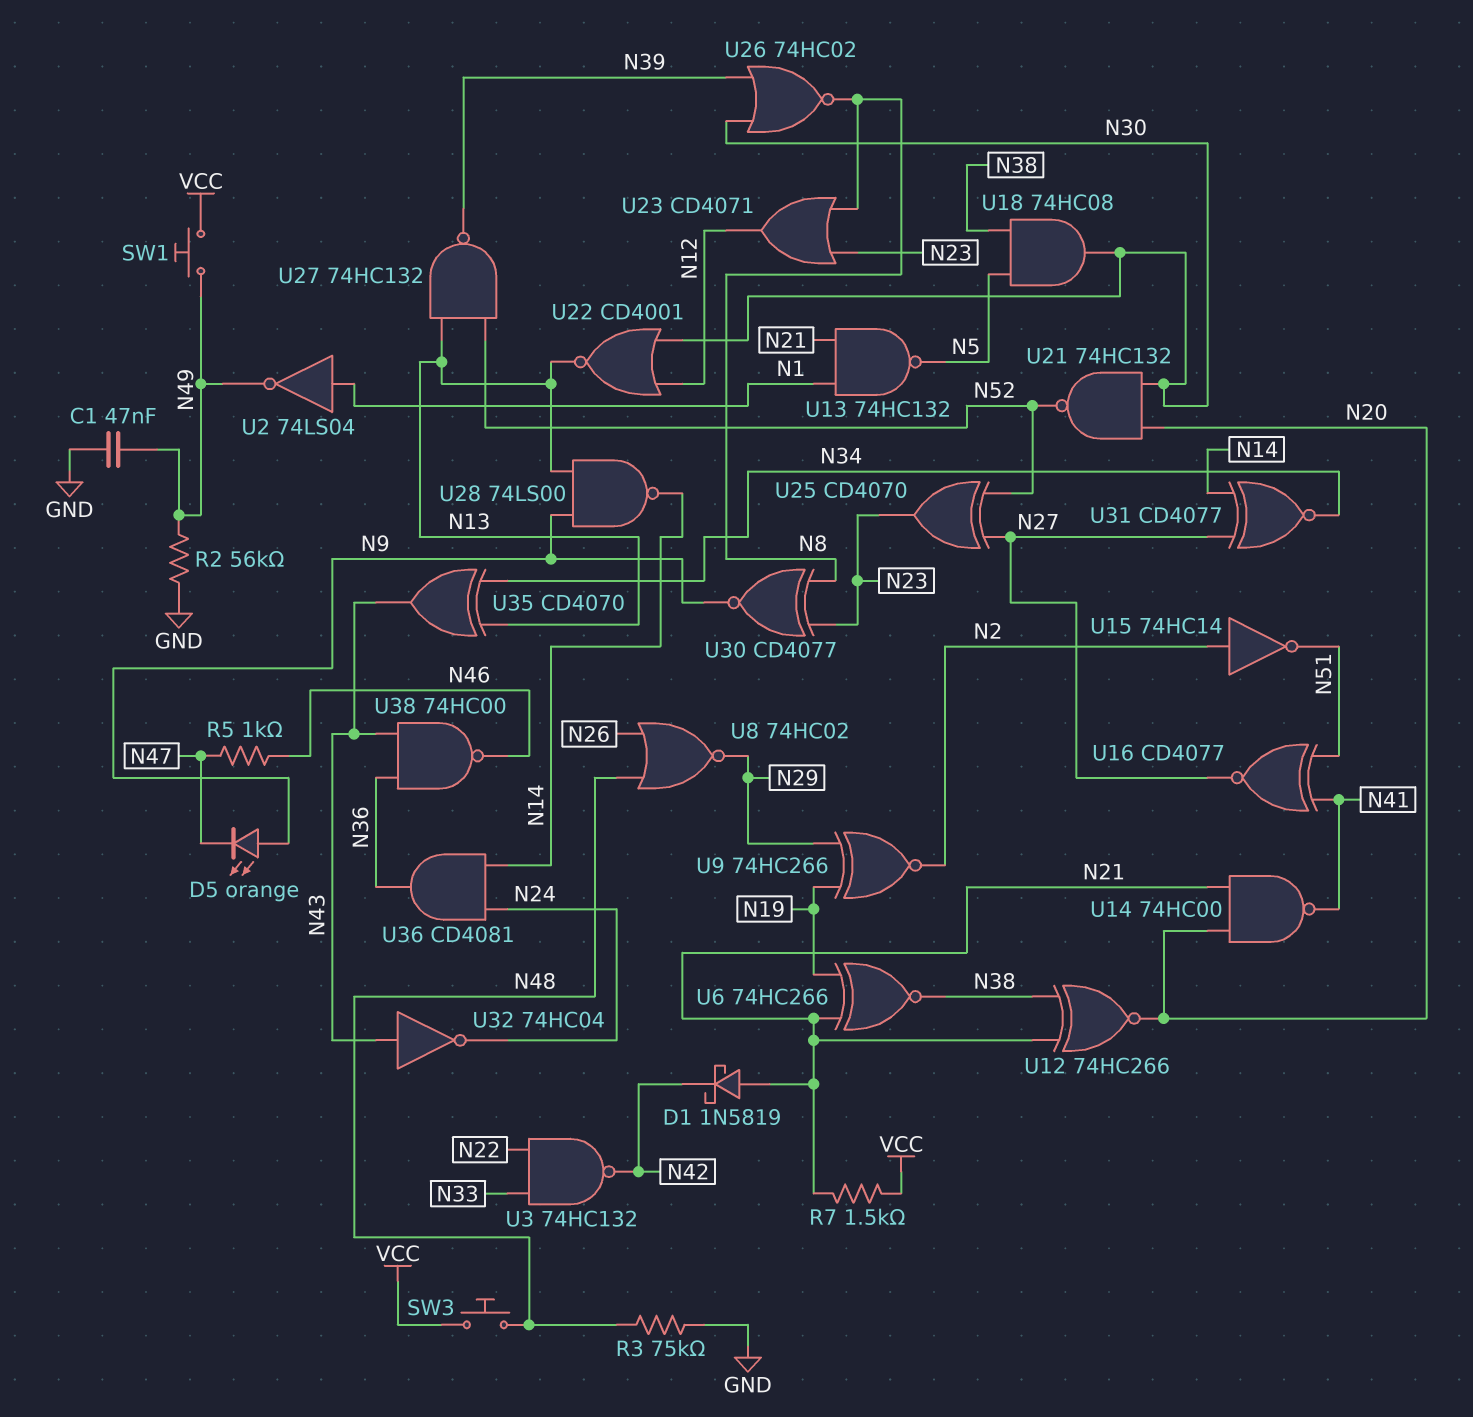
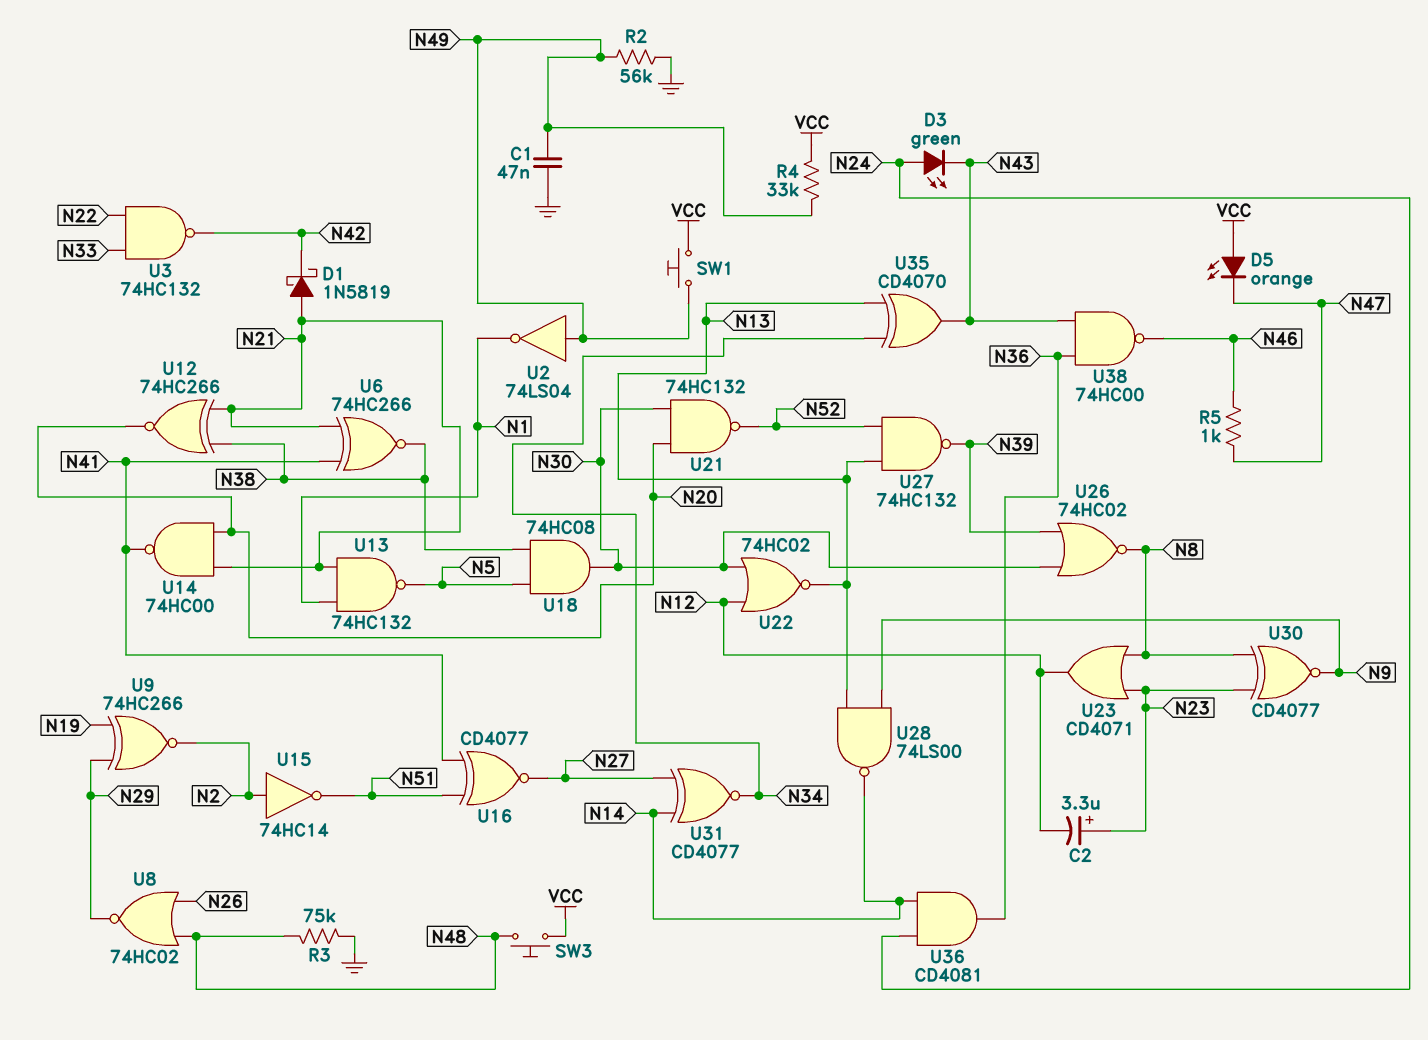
C2: none -> 3.3uF (plus N23, minus N12)
D3: none -> LED green (A N24, K N43)
D5: LED orange (A N9, K N47) -> LED orange (A VCC, K N47)
R4: none -> 33k (N49, VCC)
R7: 1.5k (N21, VCC) -> none
U2: NOT 74LS04 (in N1, out N49) -> NOT 74LS04 (in N49, out N1)
U6: XNOR 74HC266 (in N19, in N21, out N38) -> XNOR 74HC266 (in N21, in N41, out N38)
U22: NOR CD4001 (in N12, in N30, out N13) -> NOR 74HC02 (in N12, in N30, out N13)
U25: XOR CD4070 (in N27, in N52, out N23) -> none
U32: NOT 74HC04 (in N43, out N24) -> none

